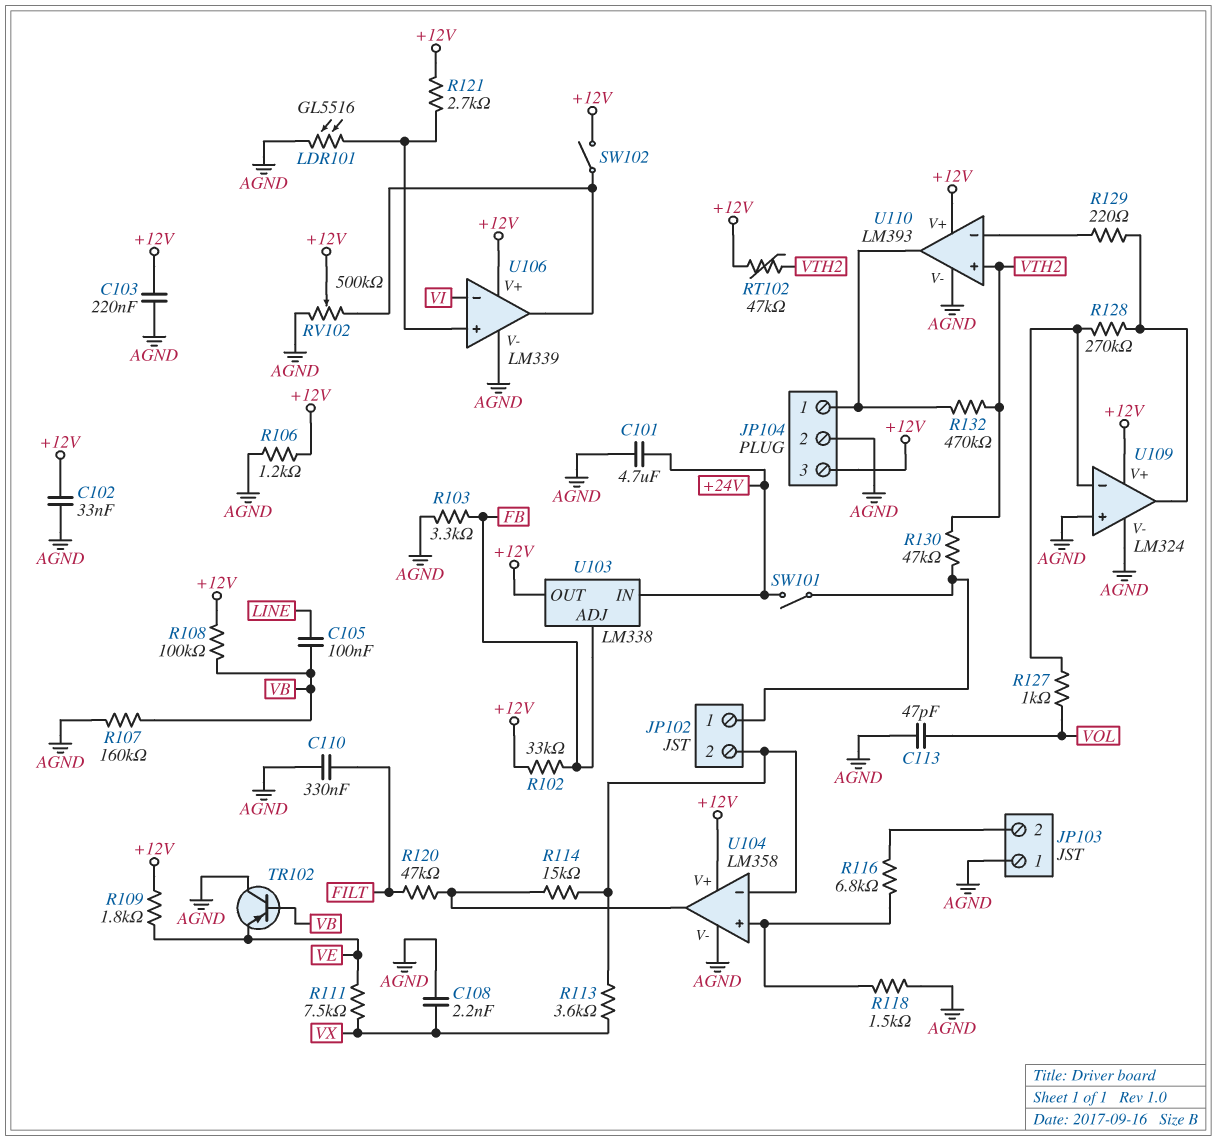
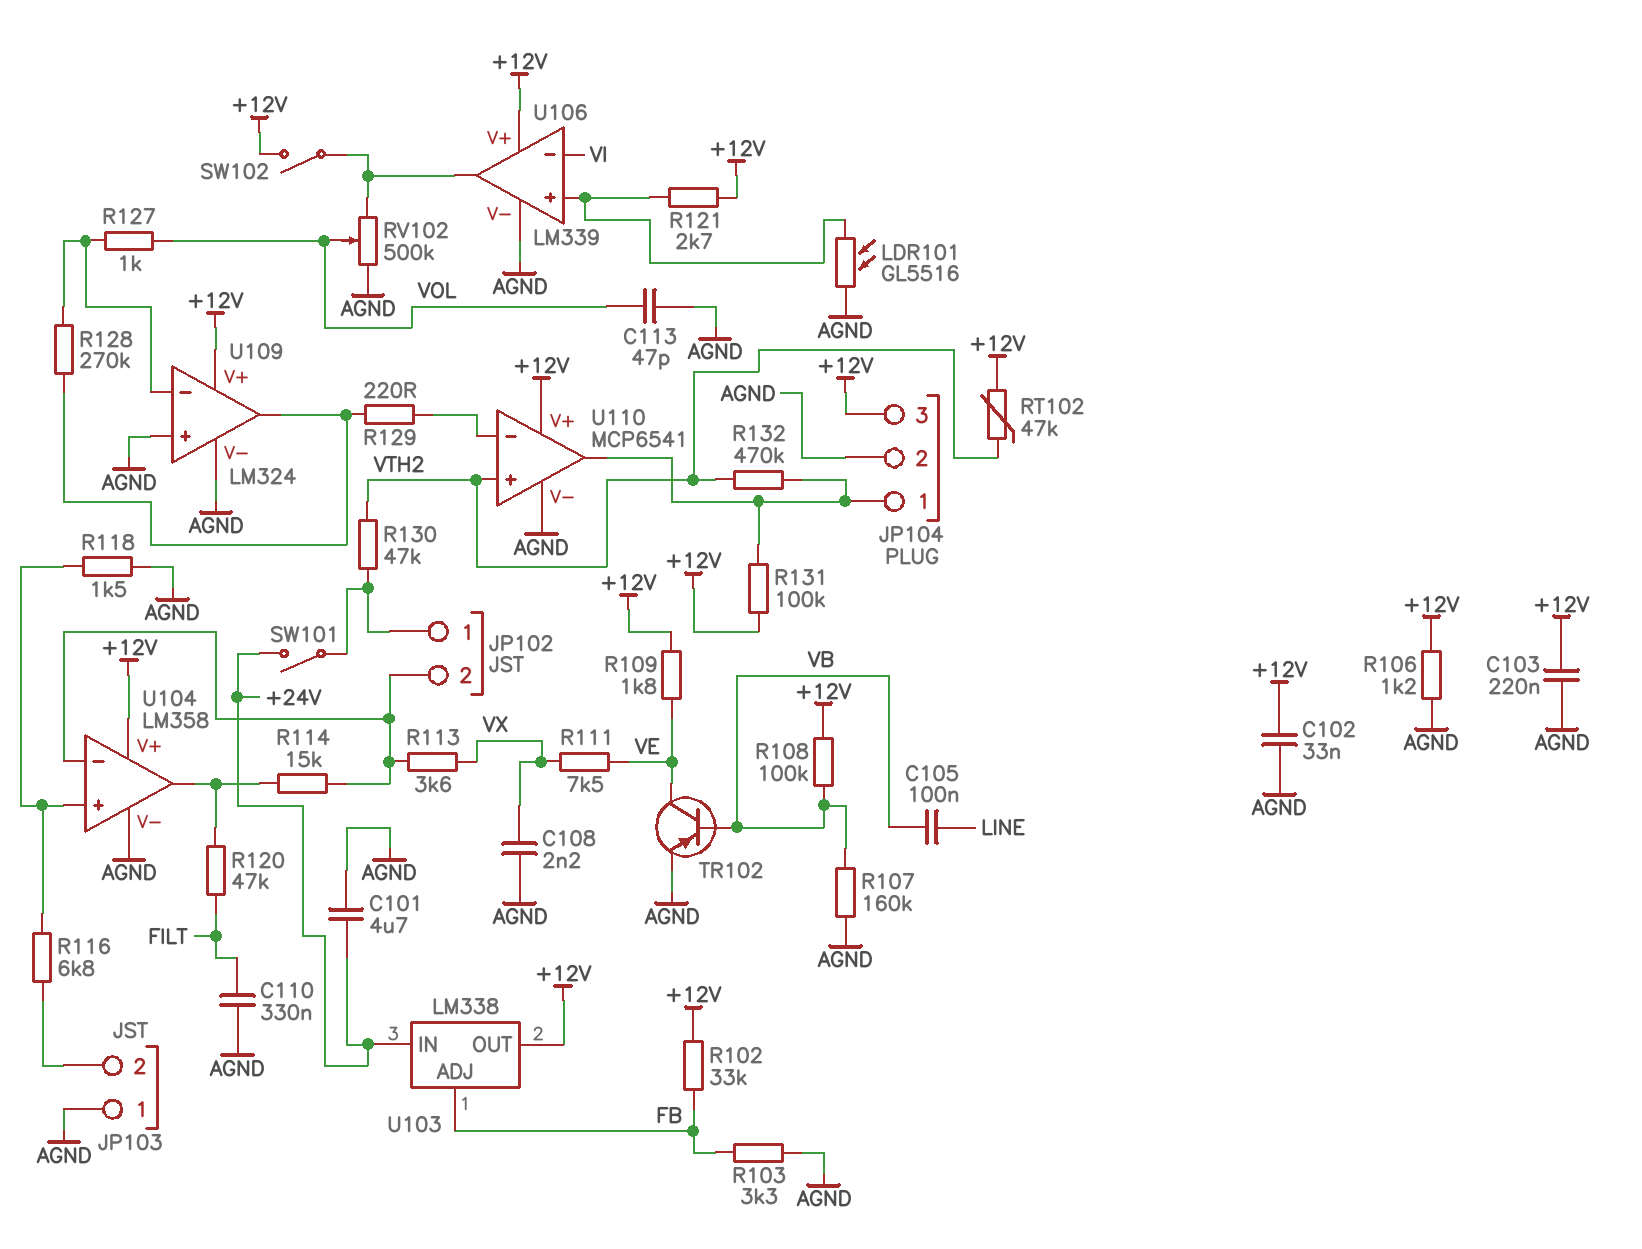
R131: none -> 100k (+12V, JP104/1)
RV102: 500k (AGND, U106/out, wiper +12V) -> 500k (AGND, U106/out, wiper VOL)
TR102: PNP (B VB, C AGND, E VE) -> PNP (B VB, C VE, E AGND)
U110: LM393 -> MCP6541

